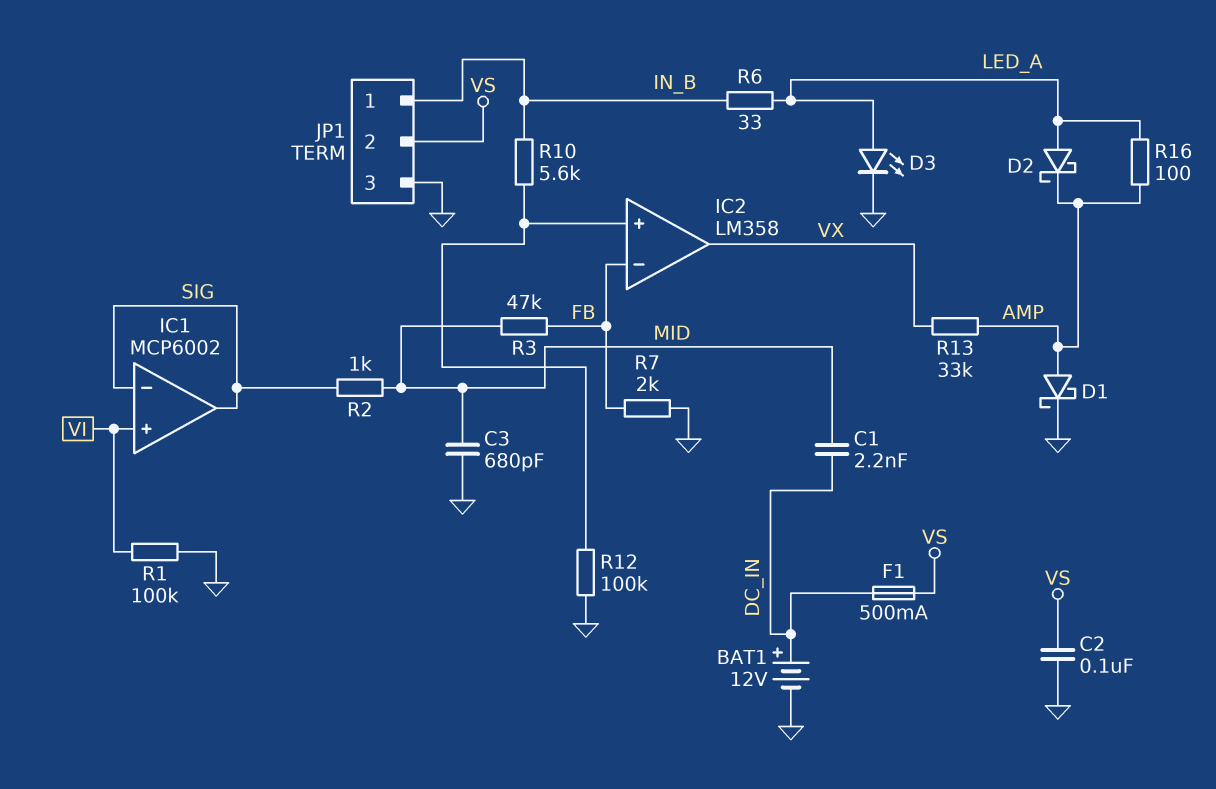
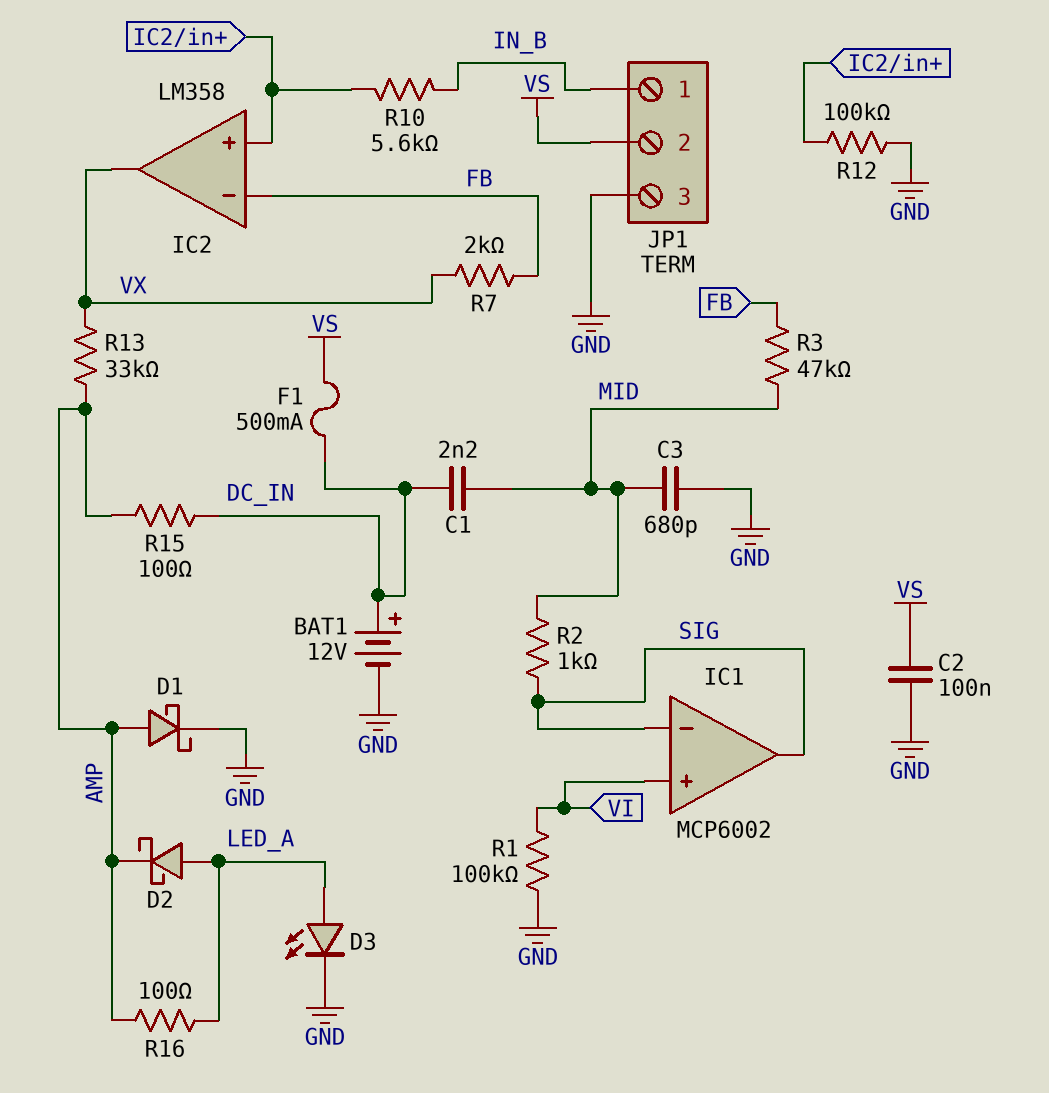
R6: 33 (IN_B, LED_A) -> none
R7: 2k (FB, GND) -> 2k (FB, VX)
R15: none -> 100 (AMP, DC_IN)

